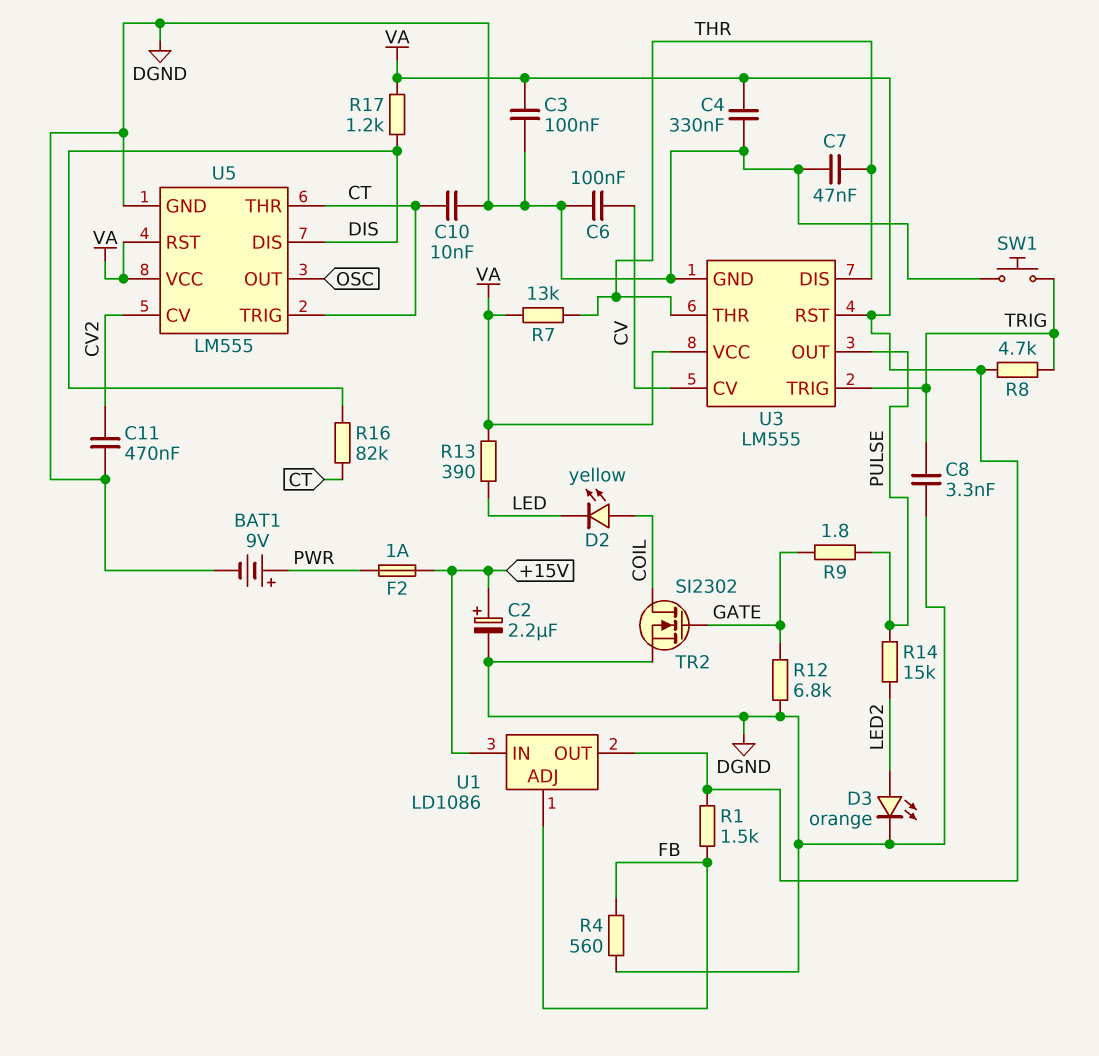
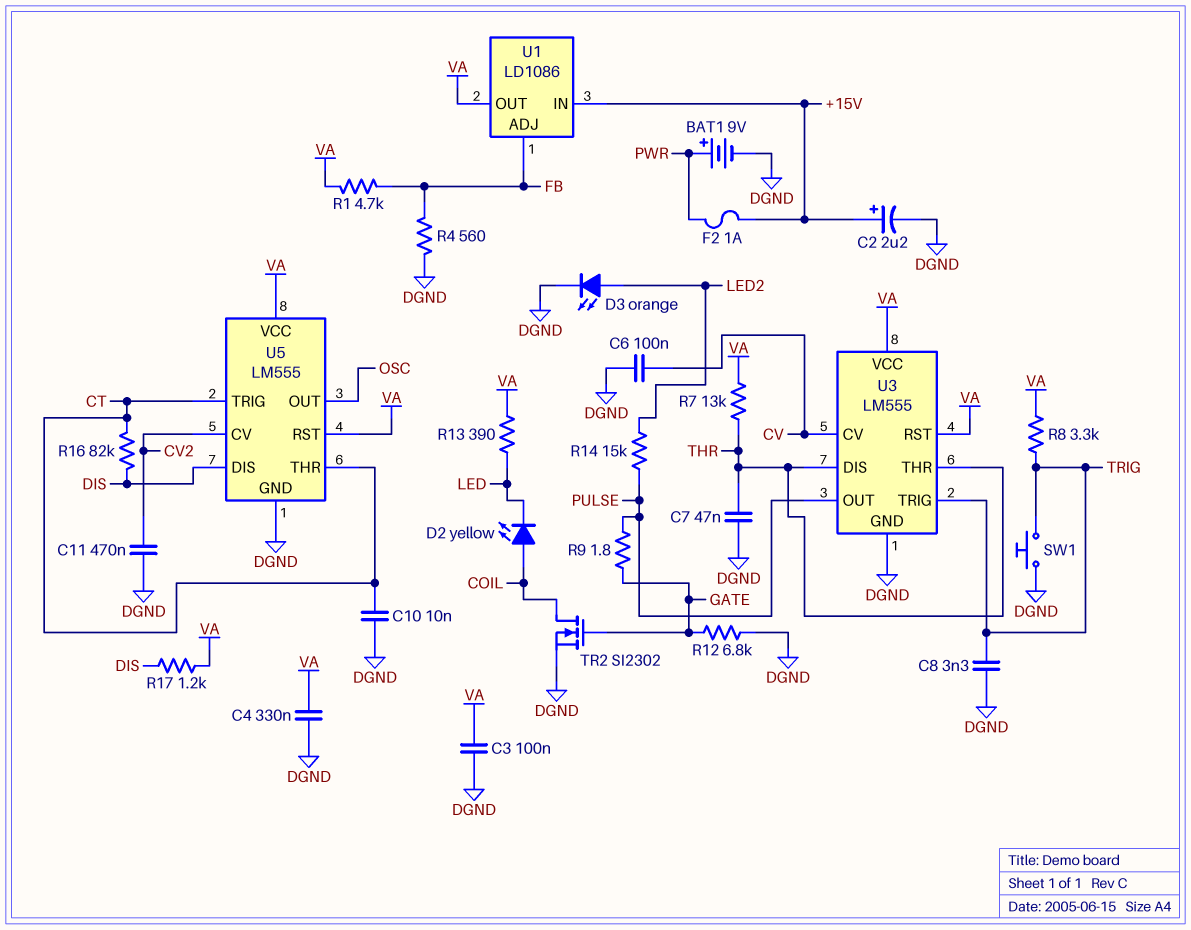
R1: 1.5k (FB, VA) -> 4.7k (FB, VA)
R8: 4.7k (TRIG, VA) -> 3.3k (TRIG, VA)

